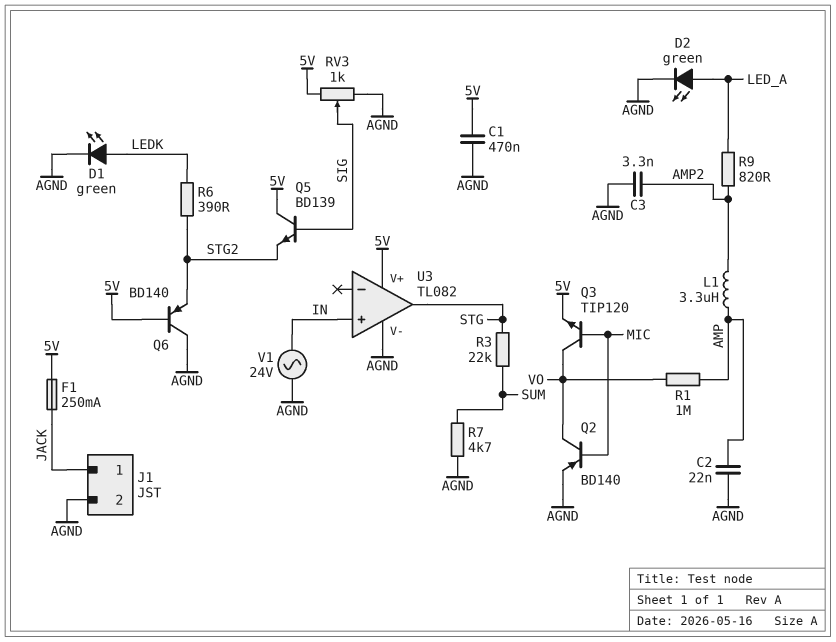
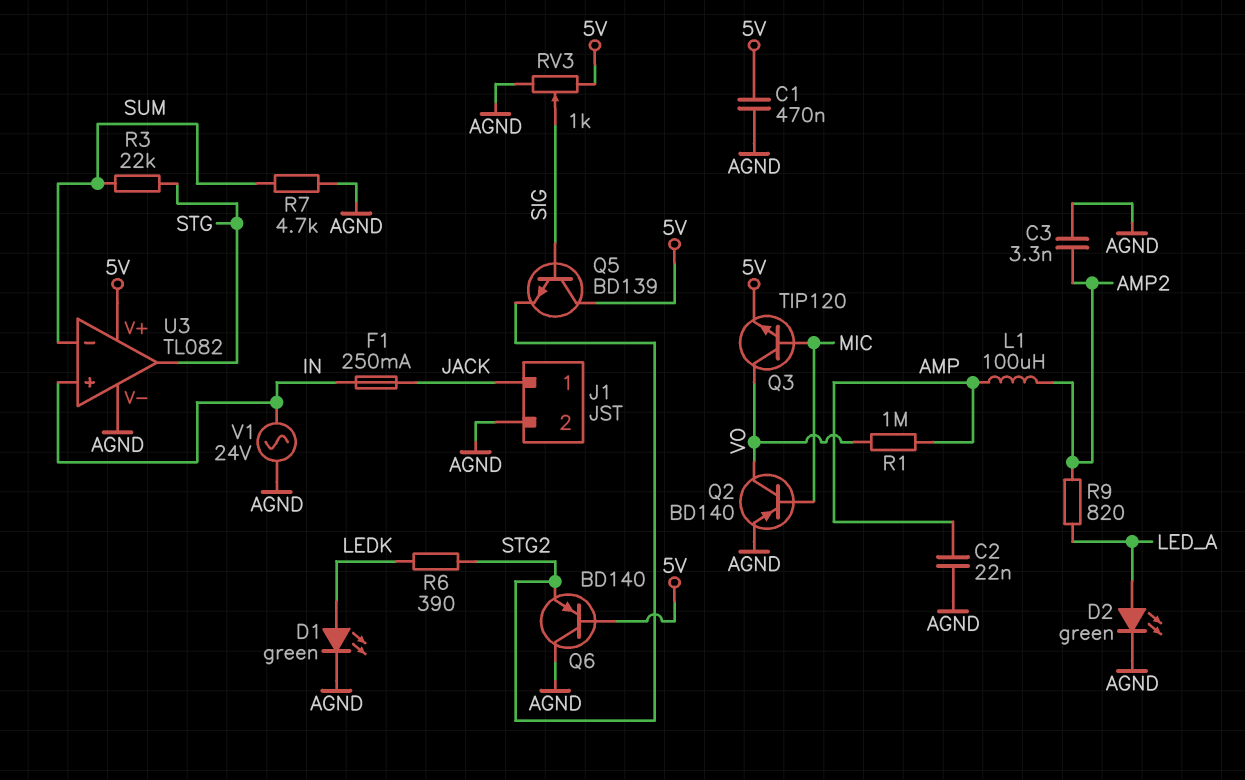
F1: 250mA (5V, JACK) -> 250mA (IN, JACK)
L1: 3.3uH (AMP, AMP2) -> 100uH (AMP, AMP2)
U3 pin in-: none -> SUM

